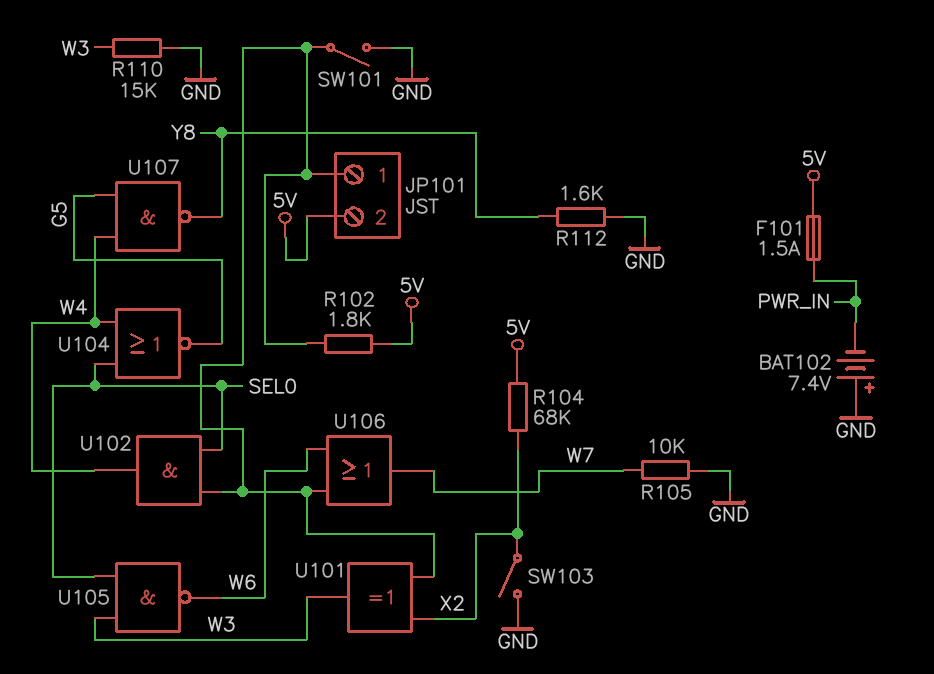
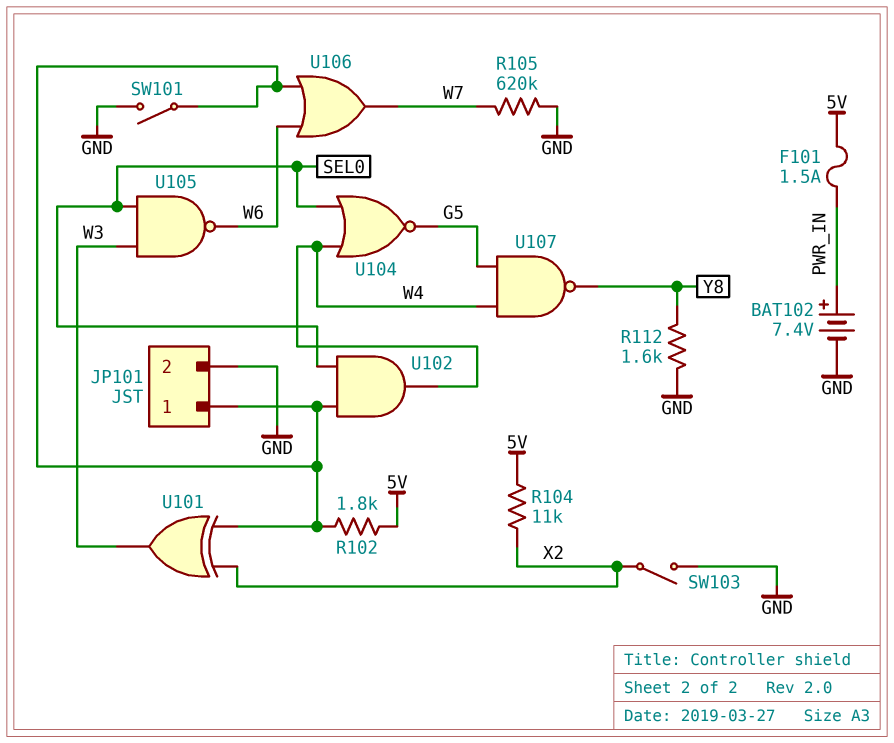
BAT102: 7.4V (plus GND, minus PWR_IN) -> 7.4V (plus PWR_IN, minus GND)
JP101 pin 2: 5V -> GND
R104: 68k (5V, X2) -> 11k (5V, X2)
R105: 10k (GND, W7) -> 620k (GND, W7)
R110: 15k (GND, W3) -> none

